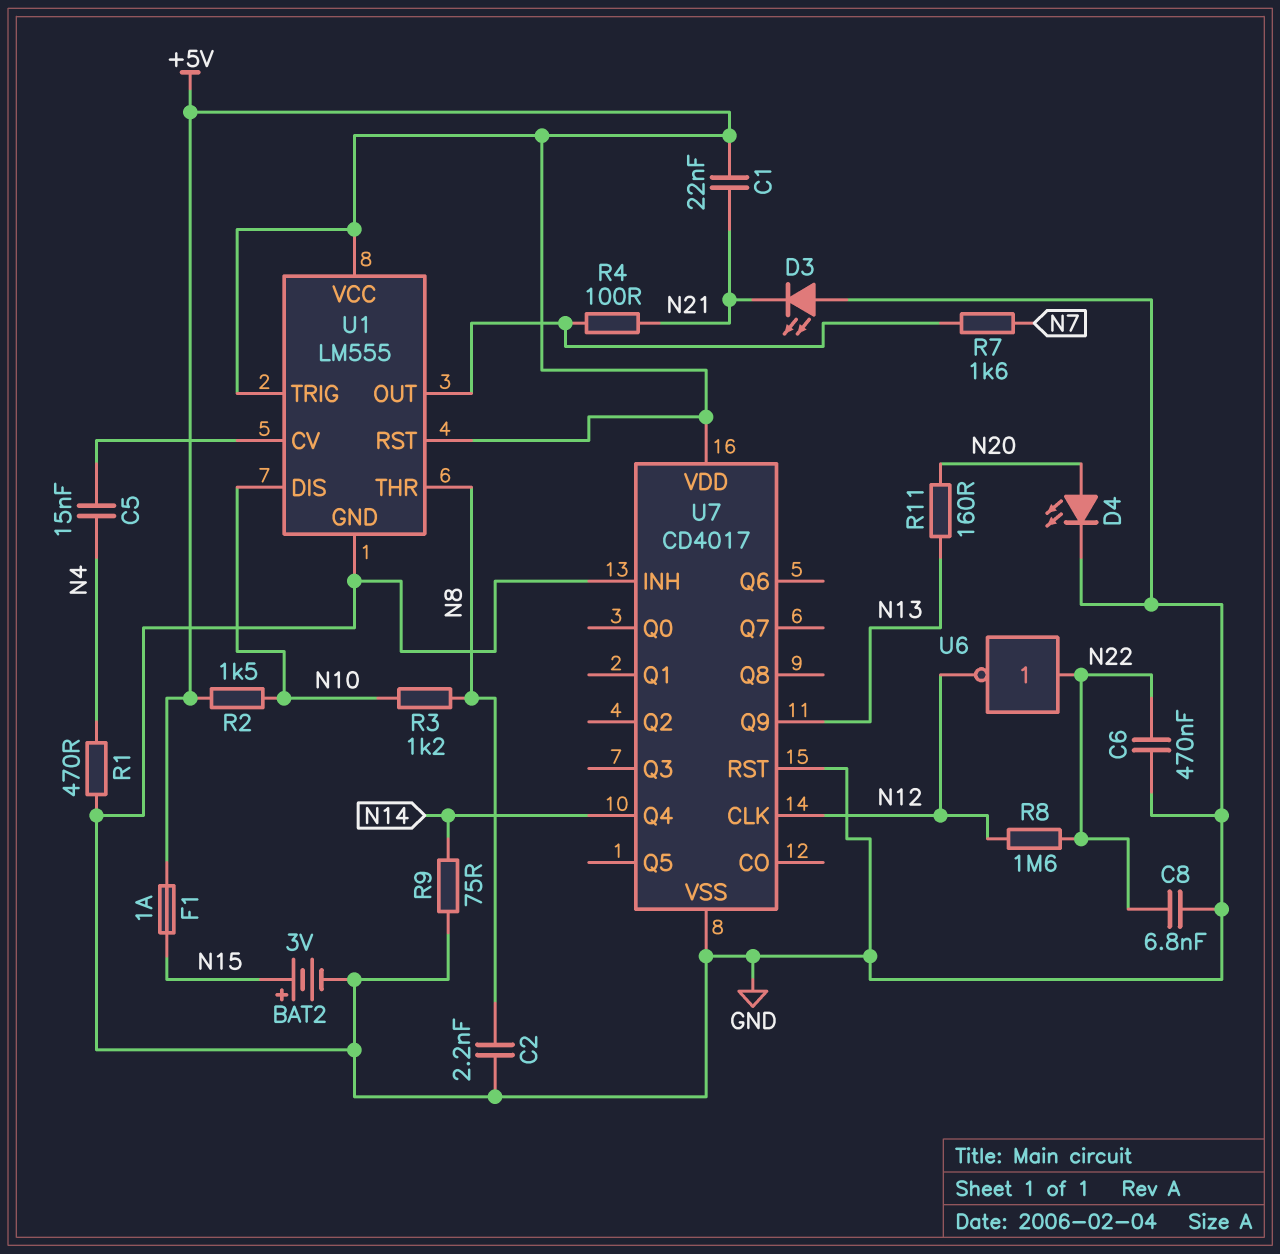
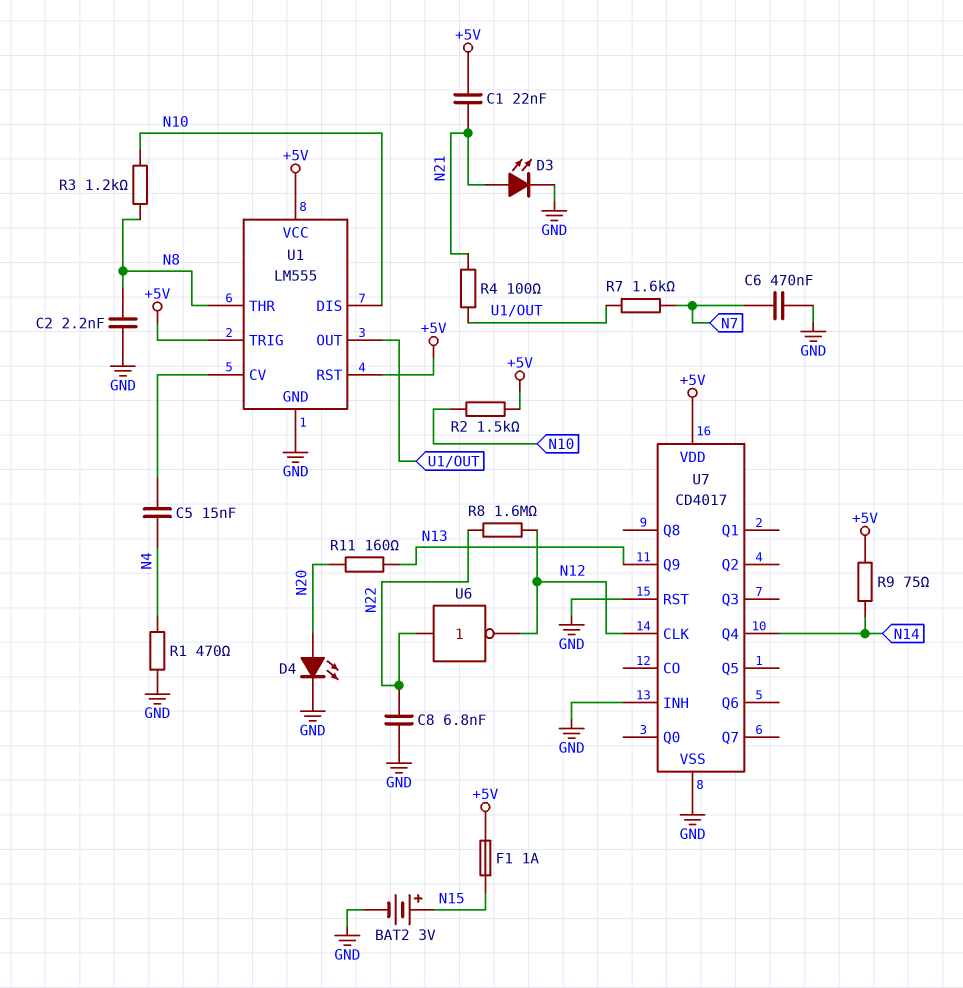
C6: 470nF (GND, N22) -> 470nF (GND, N7)
D3: LED (A GND, K N21) -> LED (A N21, K GND)
R9: 75 (GND, N14) -> 75 (+5V, N14)

